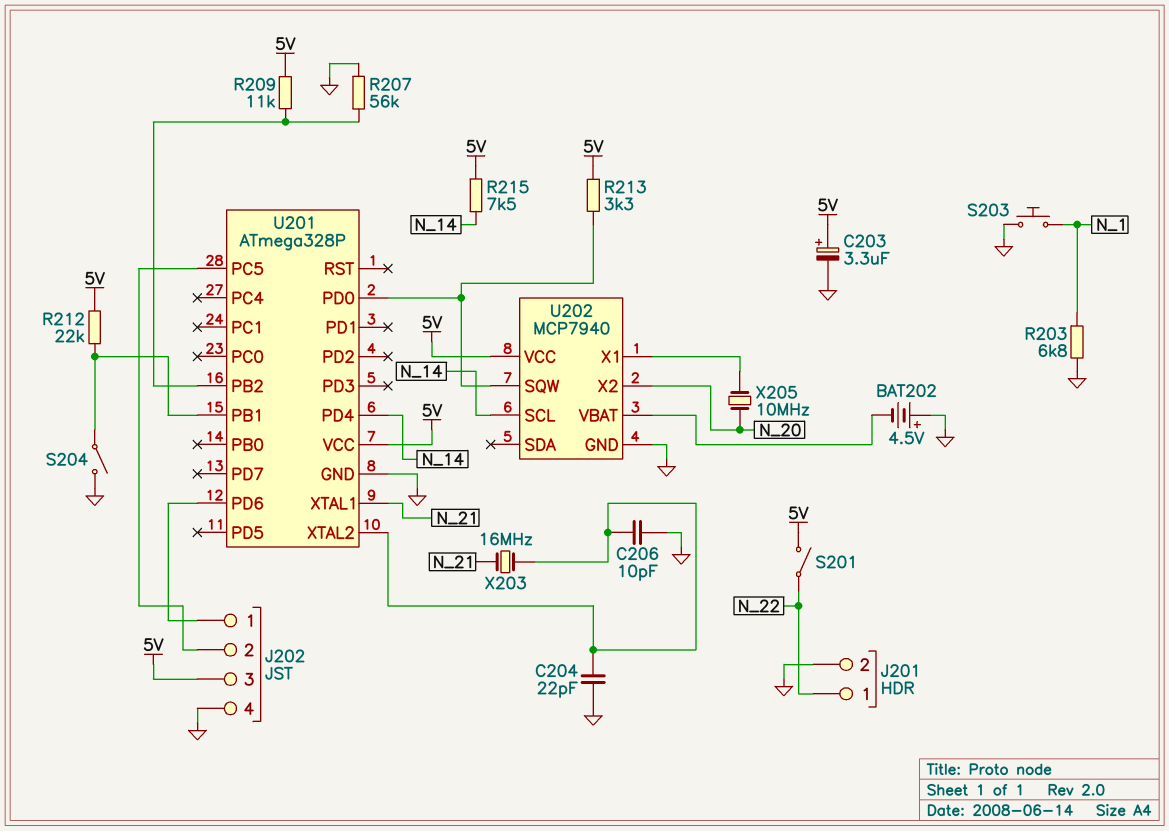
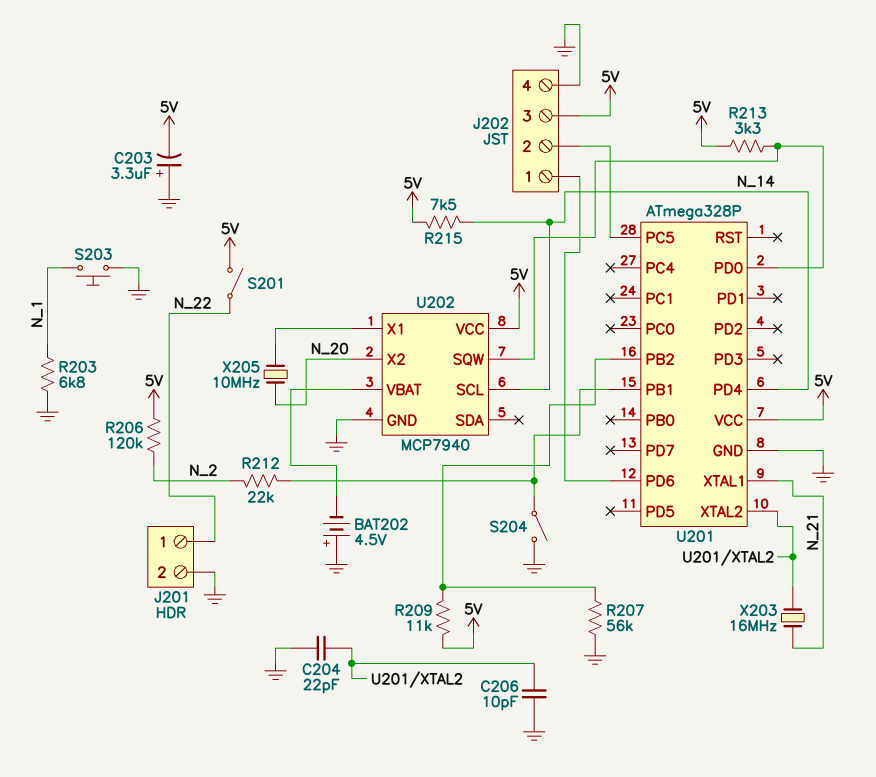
C203: 3.3uF (plus 5V, minus GND) -> 3.3uF (plus GND, minus 5V)
R206: none -> 120k (5V, N_2)
R212: 22k (5V, U201/PB1) -> 22k (N_2, U201/PB1)

